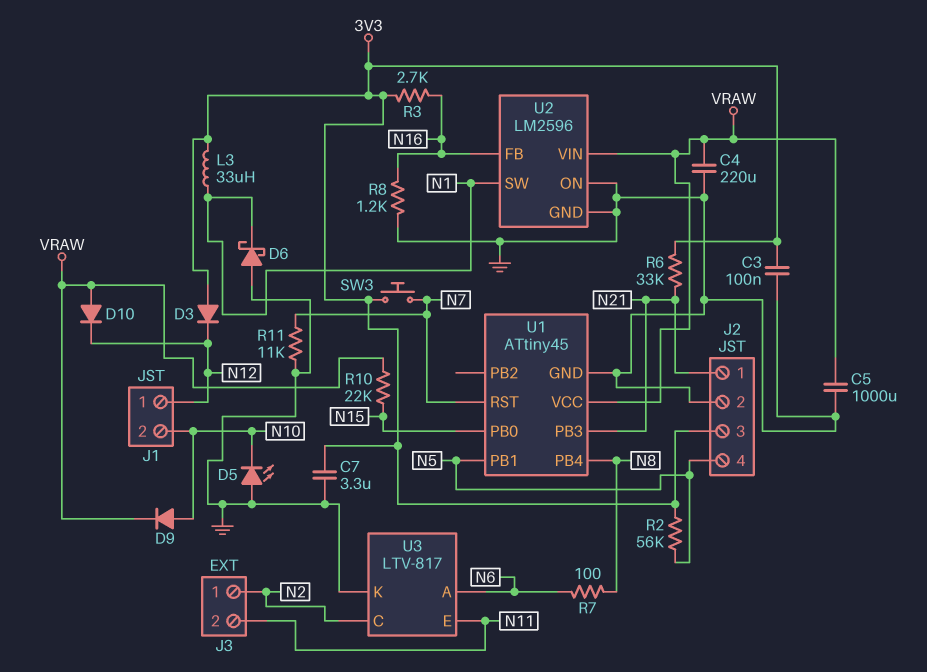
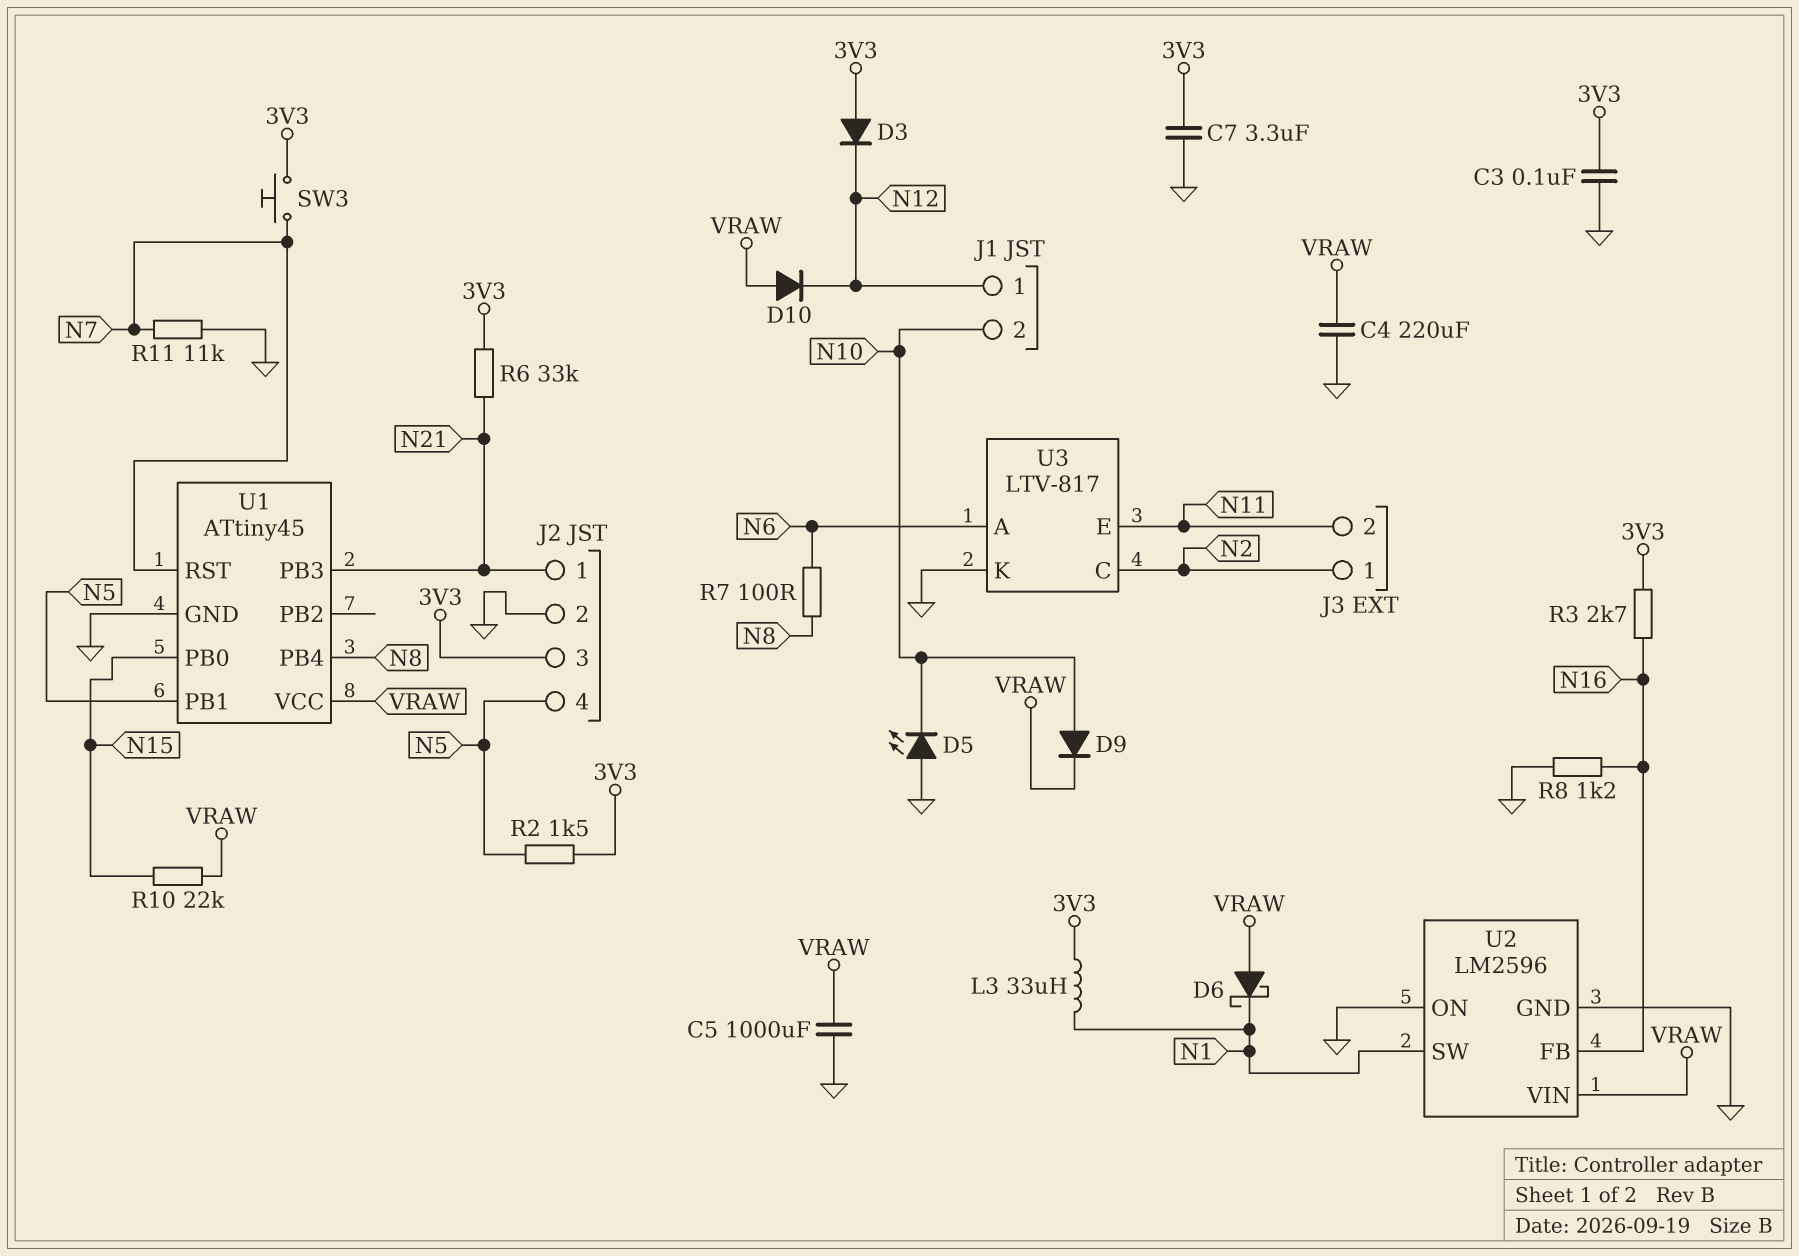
D6: schottky (A GND, K N1) -> schottky (A VRAW, K N1)
R2: 56k (3V3, N5) -> 1.5k (3V3, N5)

